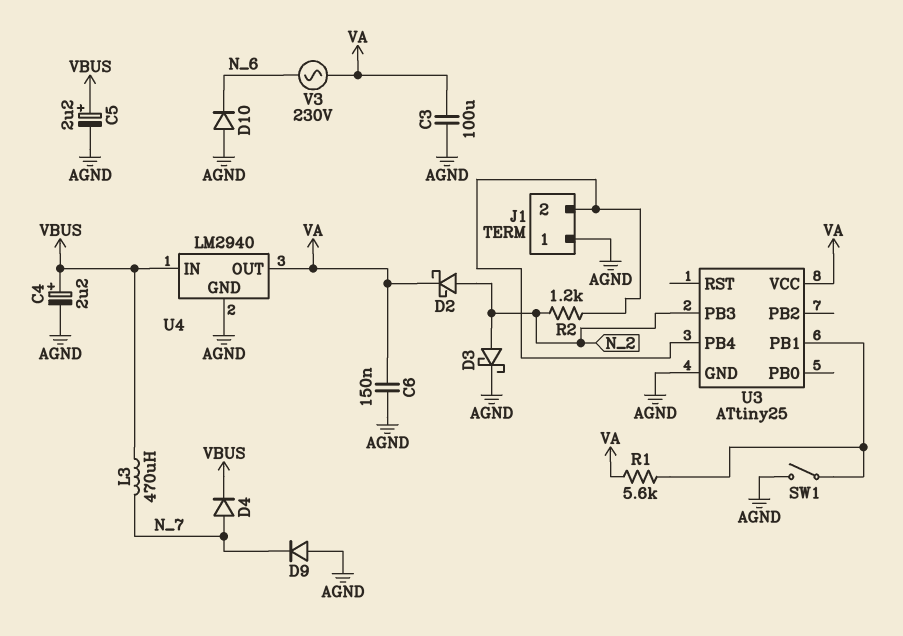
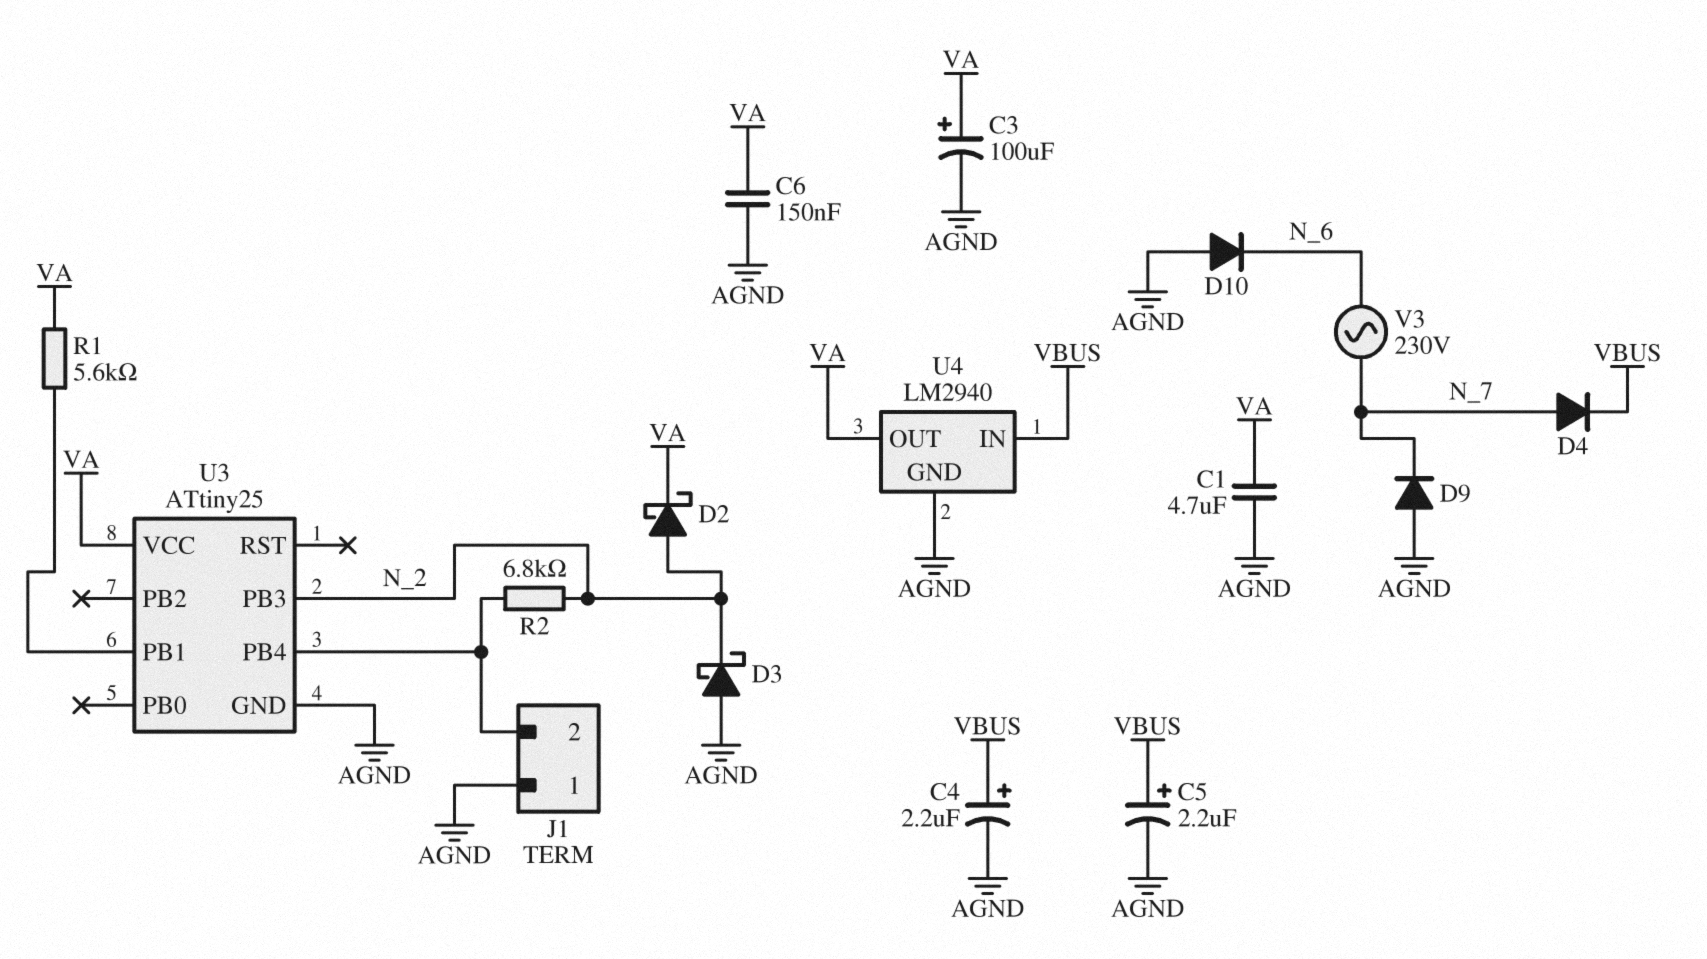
C1: none -> 4.7uF (AGND, VA)
C3: 100uF (AGND, VA) -> 100uF (plus VA, minus AGND)
D3: schottky (A N_2, K AGND) -> schottky (A AGND, K N_2)
L3: 470uH (N_7, VBUS) -> none
R2: 1.2k (J1/2, N_2) -> 6.8k (J1/2, N_2)
SW1: switch (AGND, U3/PB1) -> none
V3: AC 230V (N_6, VA) -> AC 230V (N_6, N_7)

